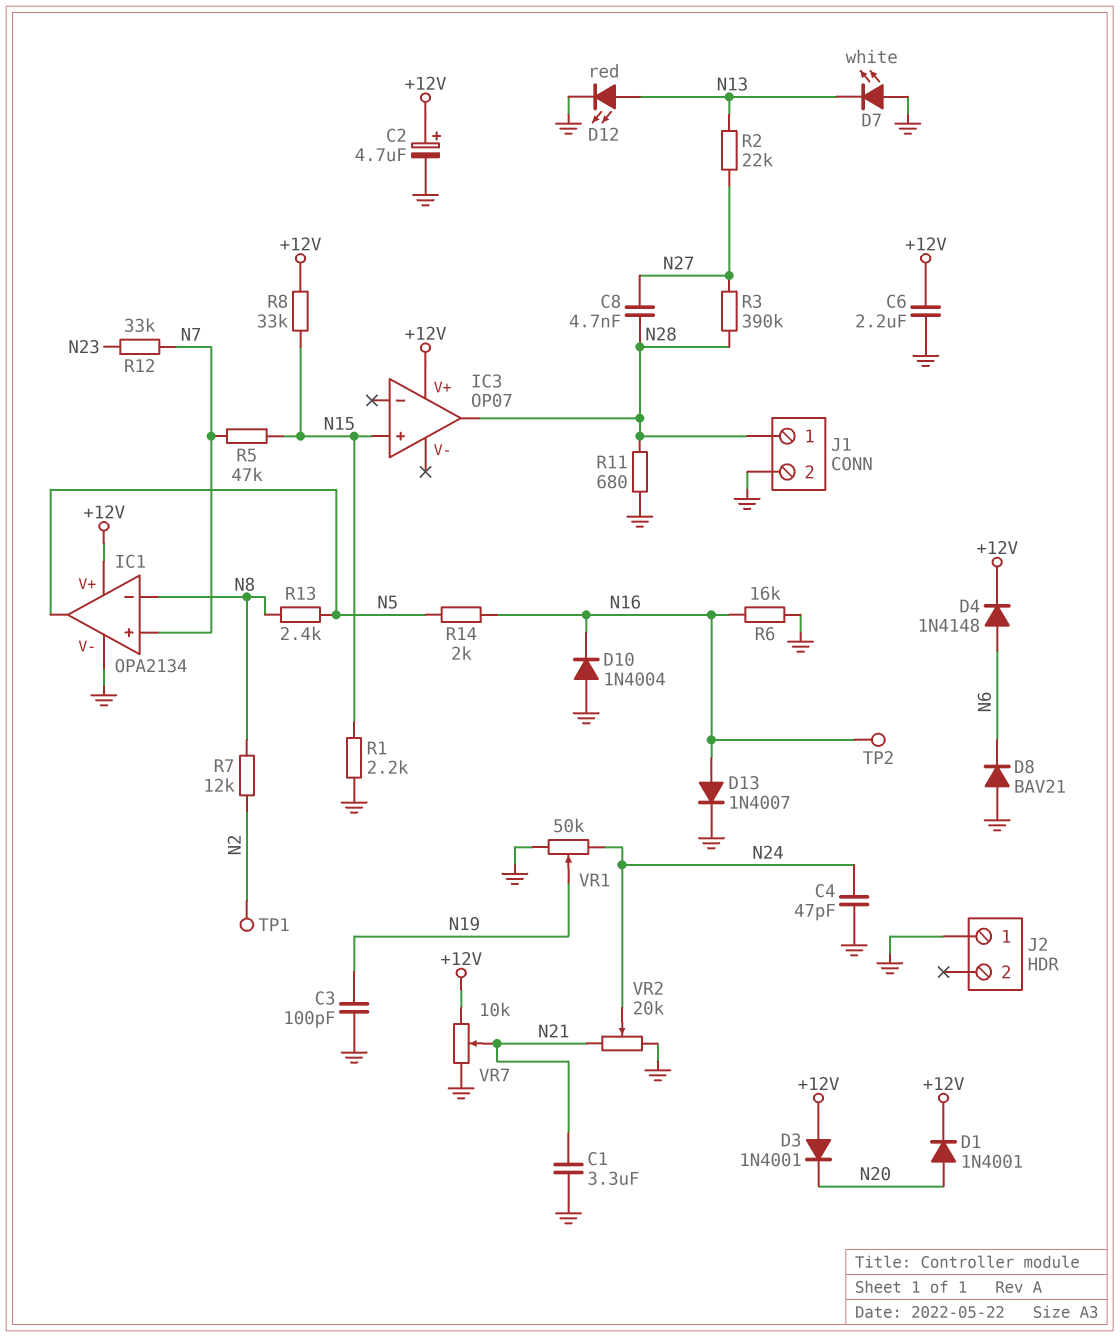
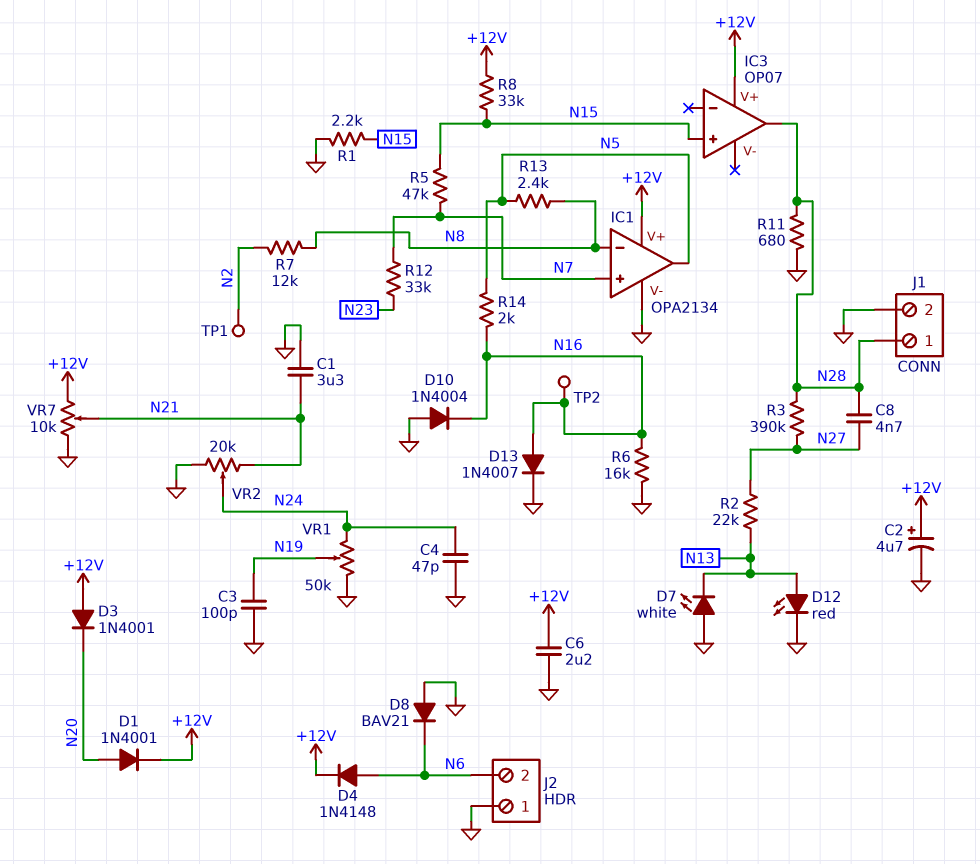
J2 pin 2: none -> N6

